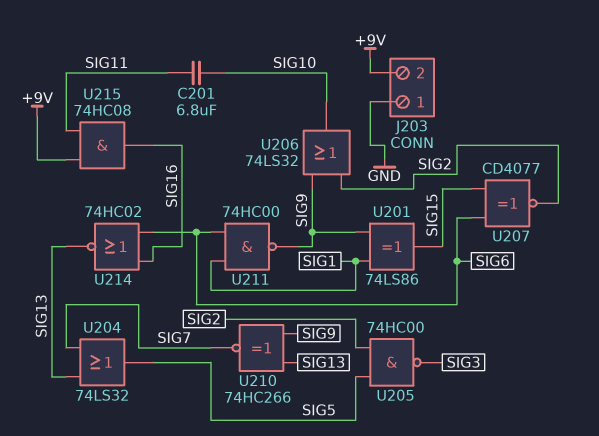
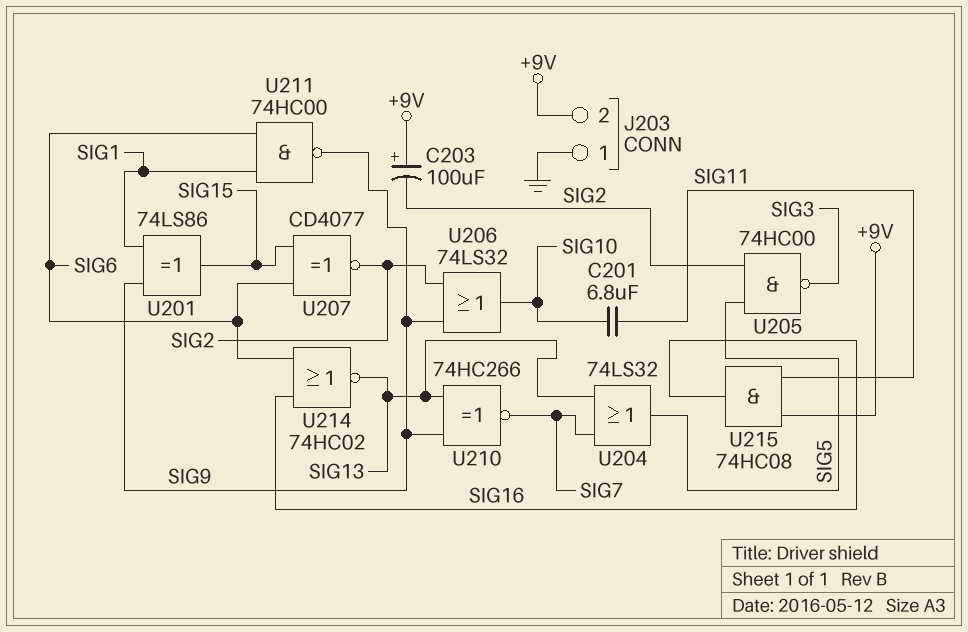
C203: none -> 100uF (plus +9V, minus SIG2)

